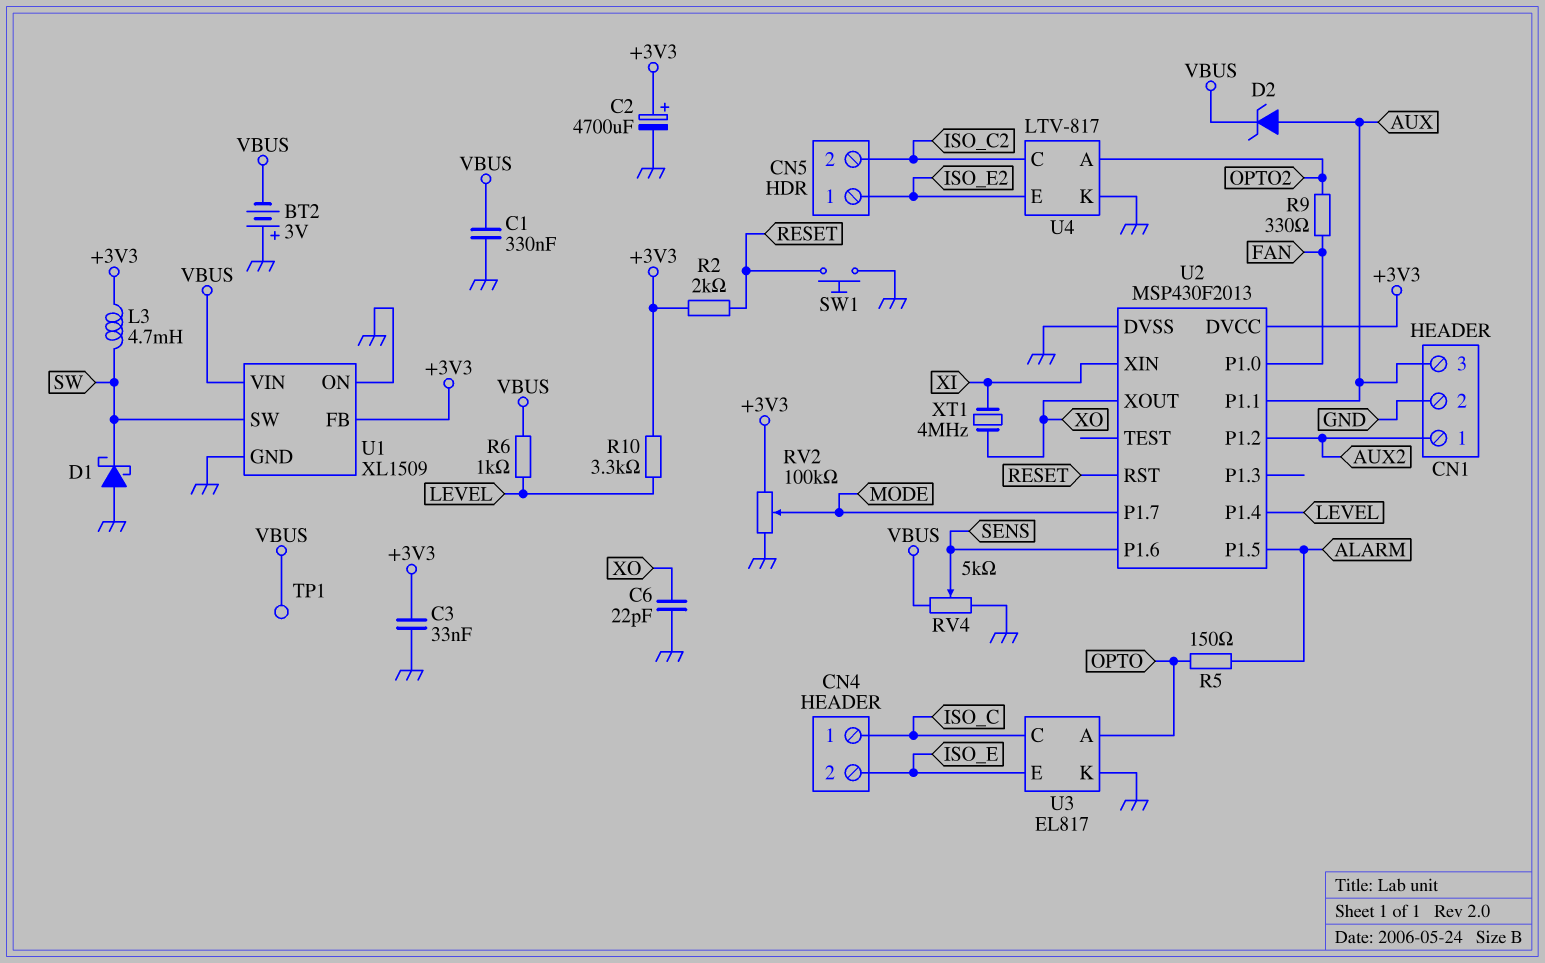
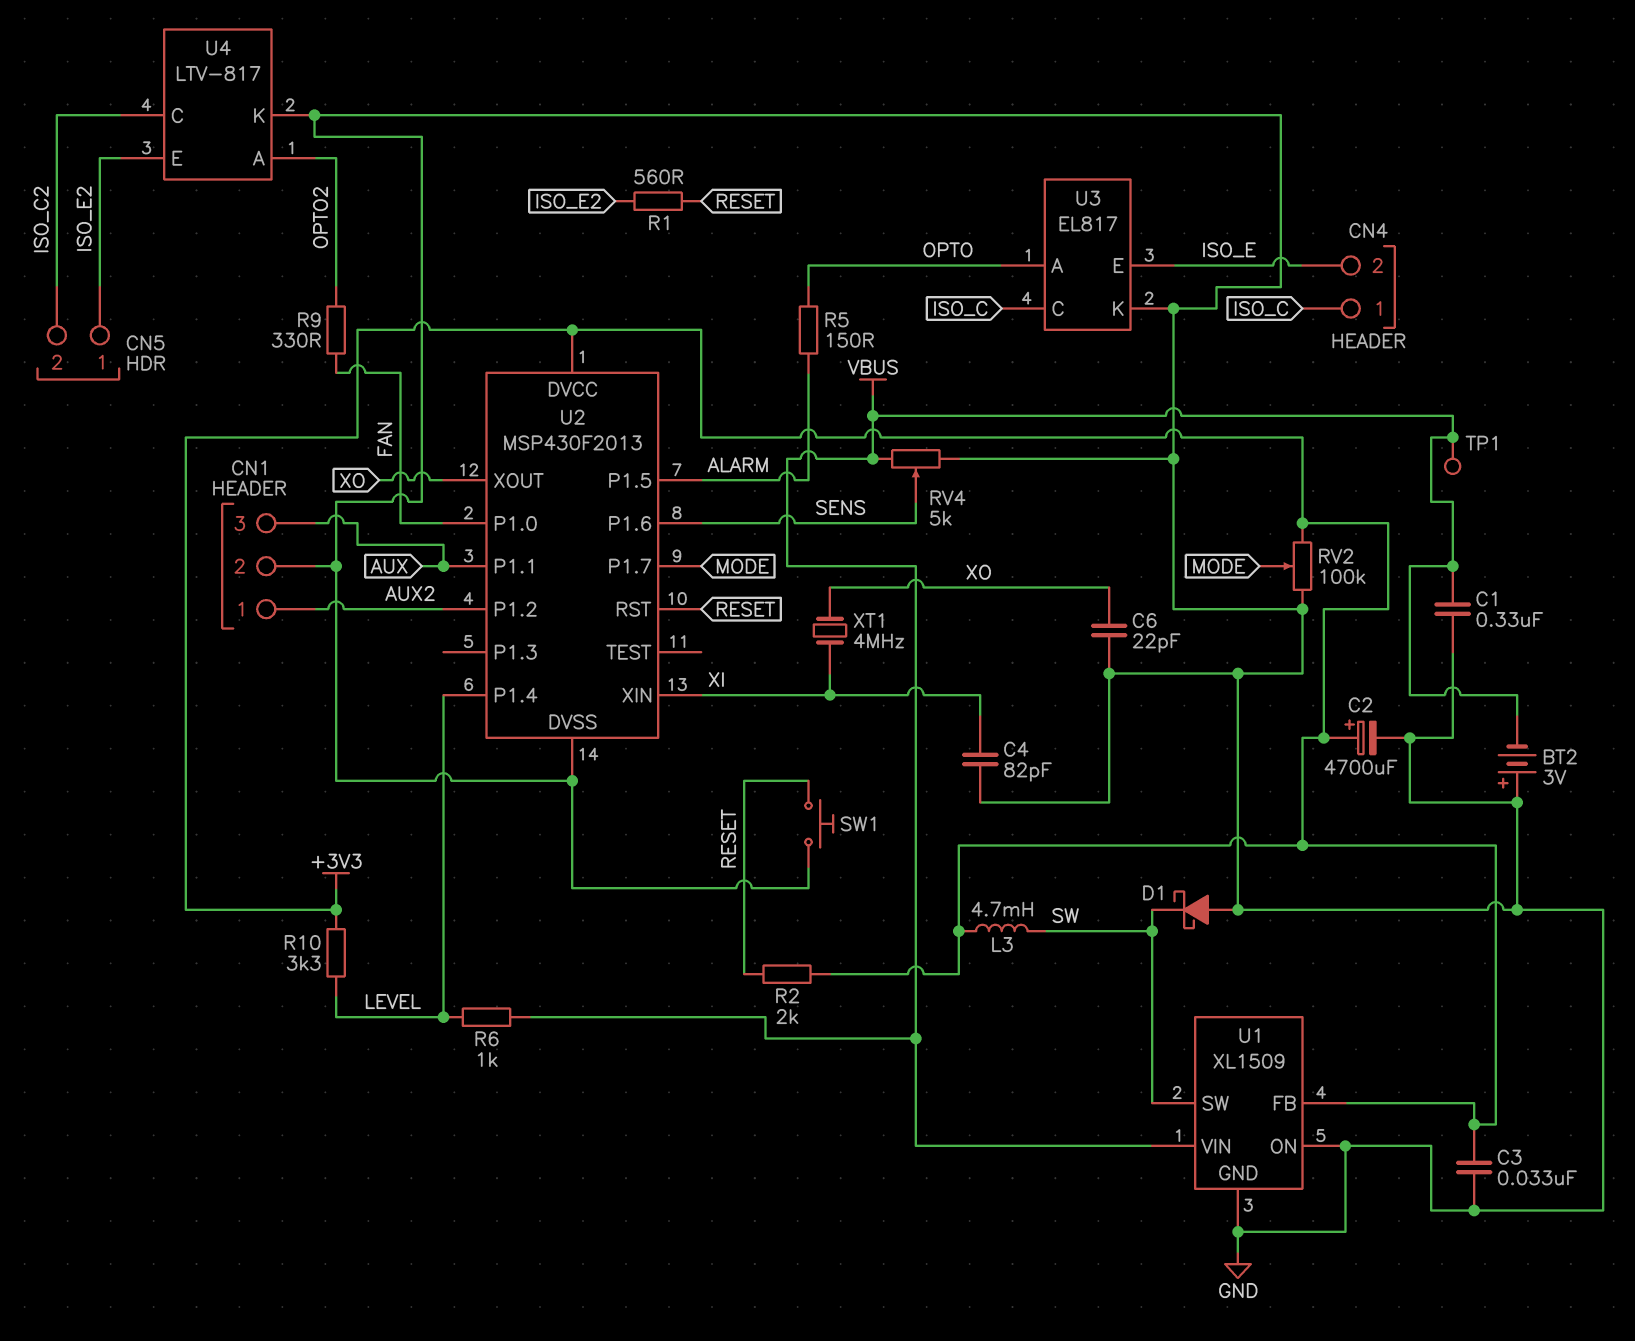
C4: none -> 82pF (GND, XI)
D2: zener (A AUX, K VBUS) -> none
R1: none -> 560 (ISO_E2, RESET)

